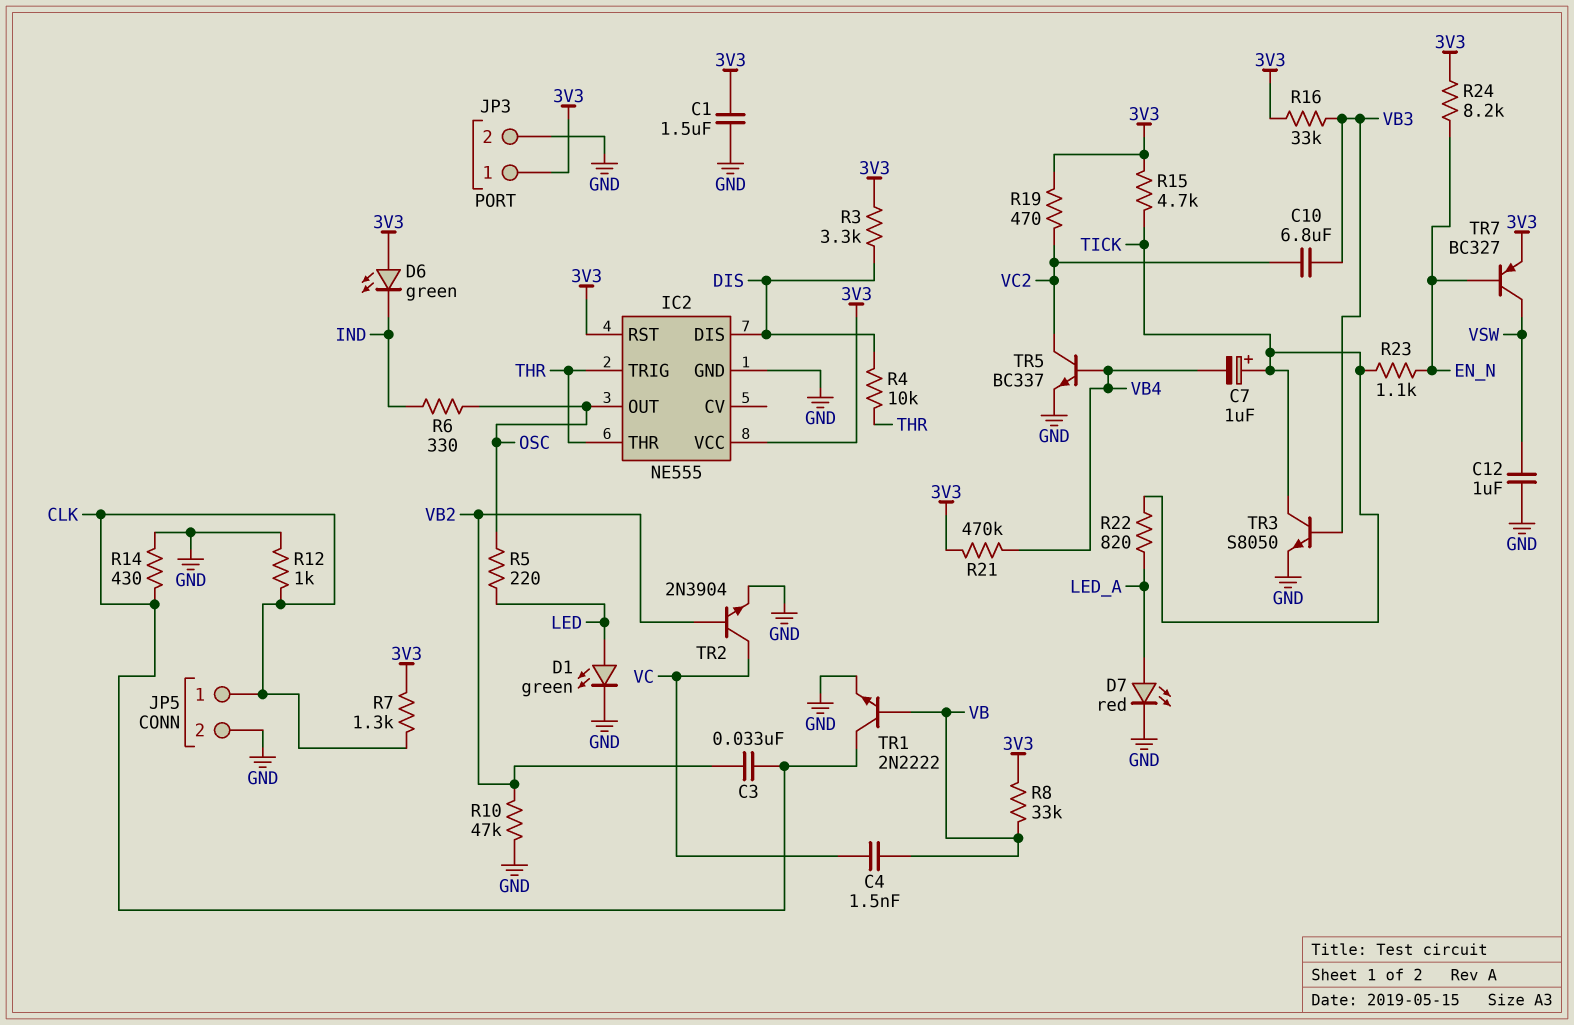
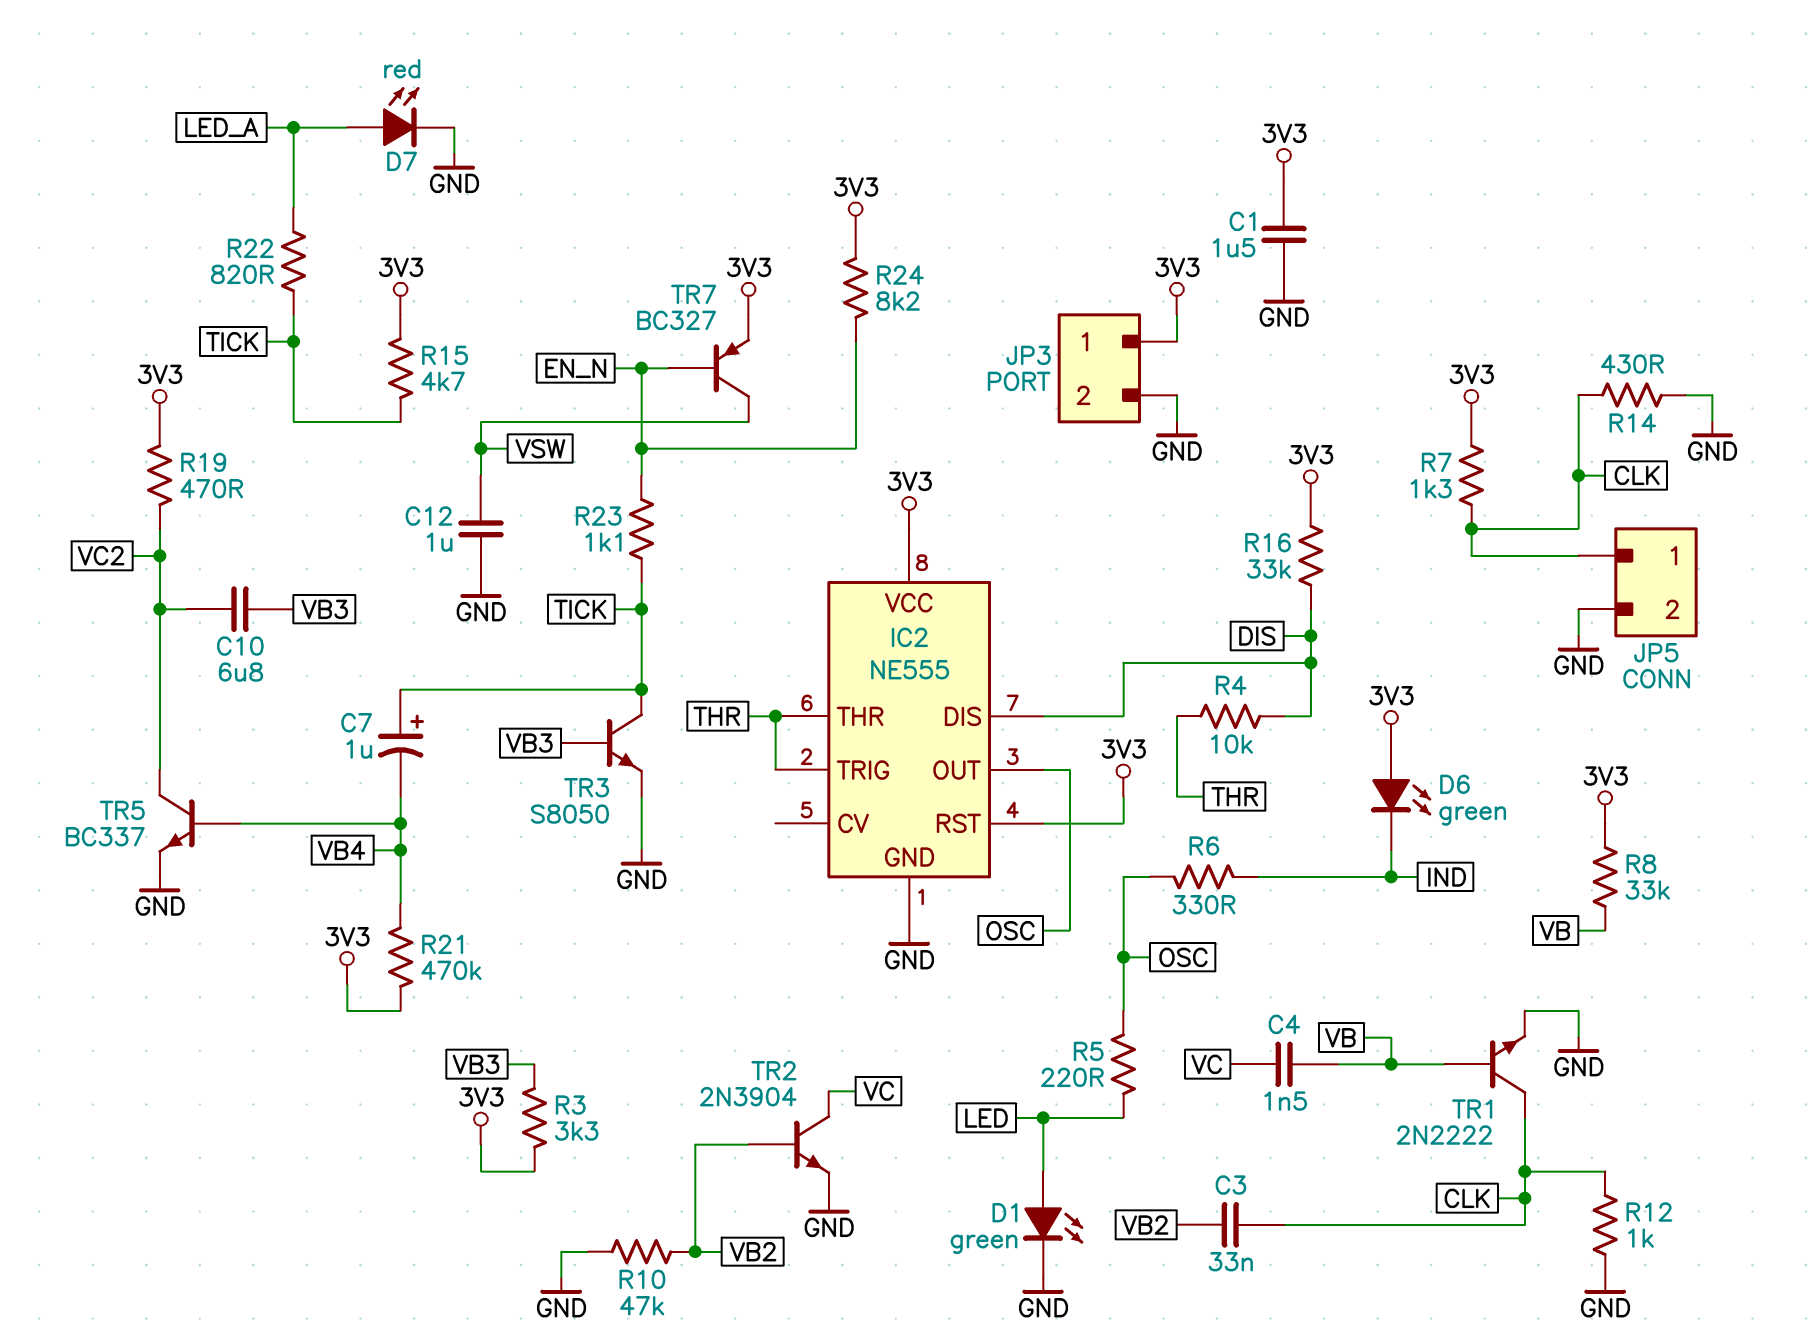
R3: 3.3k (3V3, DIS) -> 3.3k (3V3, VB3)
R16: 33k (3V3, VB3) -> 33k (3V3, DIS)

